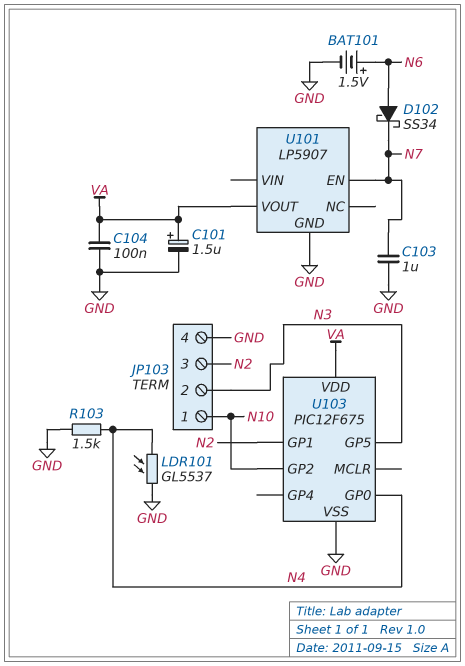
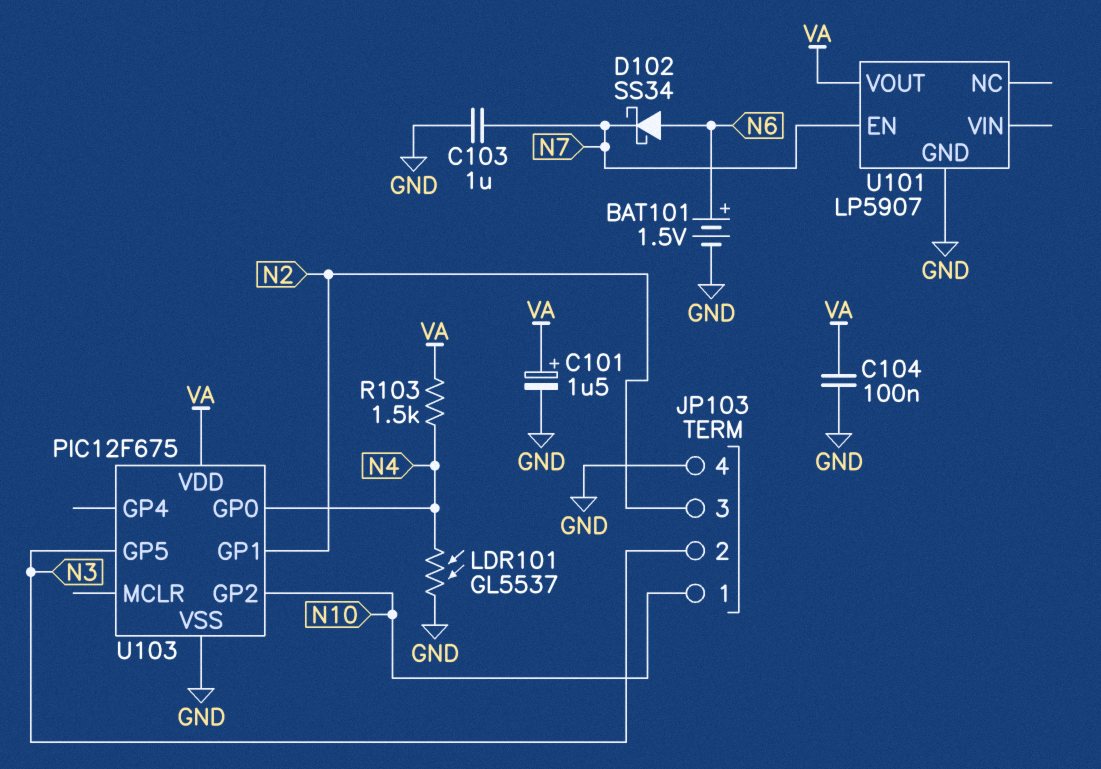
R103: 1.5k (GND, N4) -> 1.5k (N4, VA)

